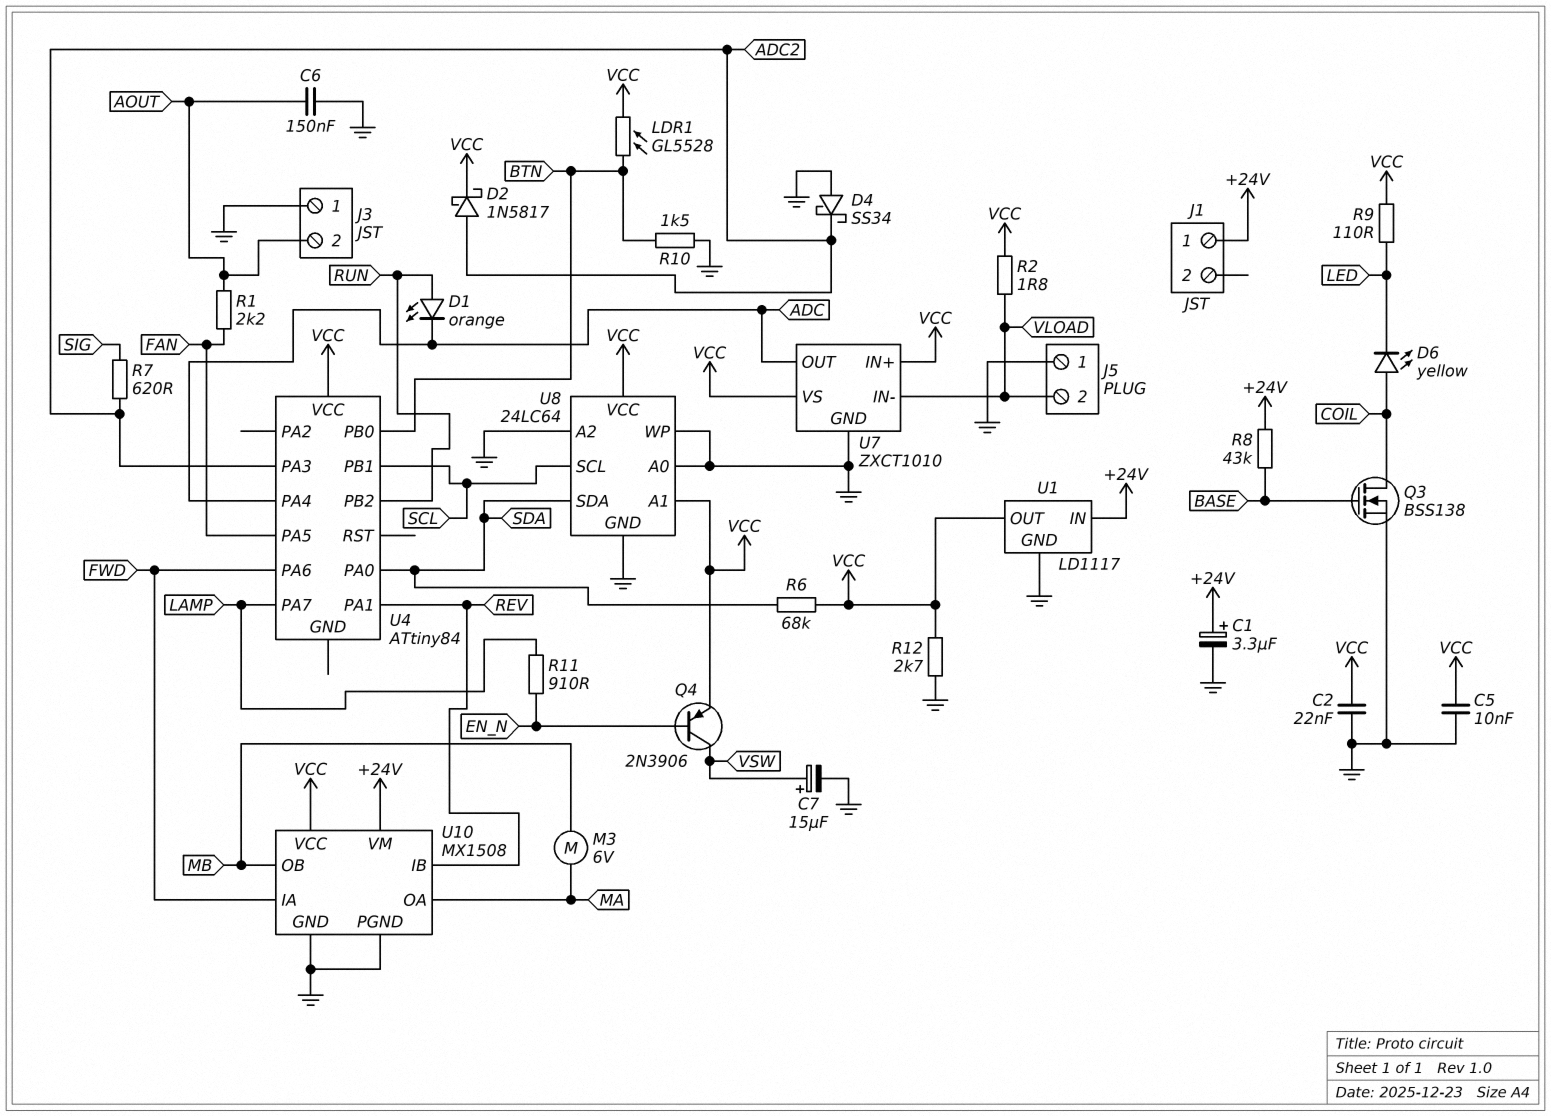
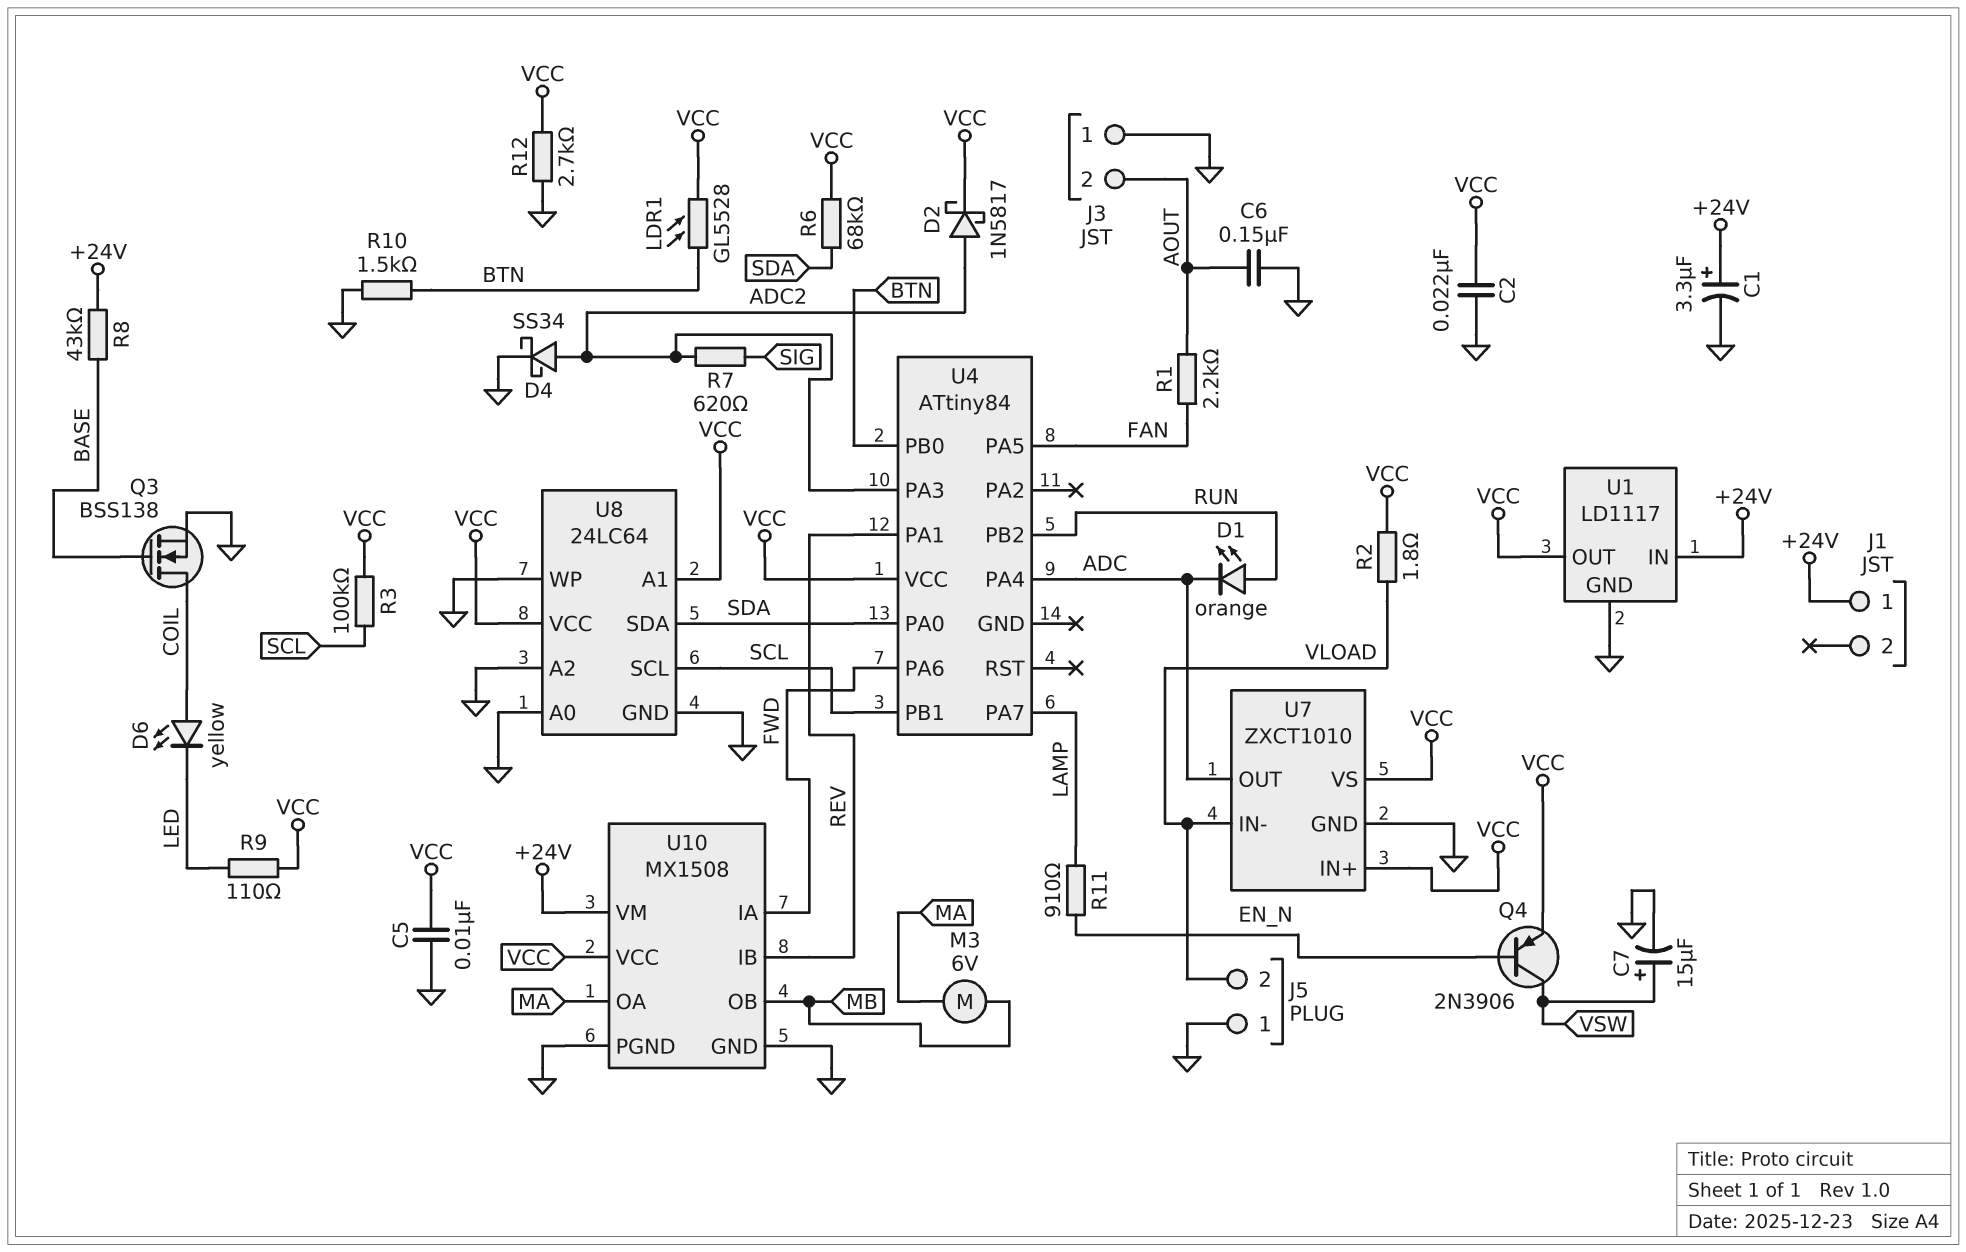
D4: schottky SS34 (A GND, K ADC2) -> schottky SS34 (A ADC2, K GND)
R3: none -> 100k (SCL, VCC)

